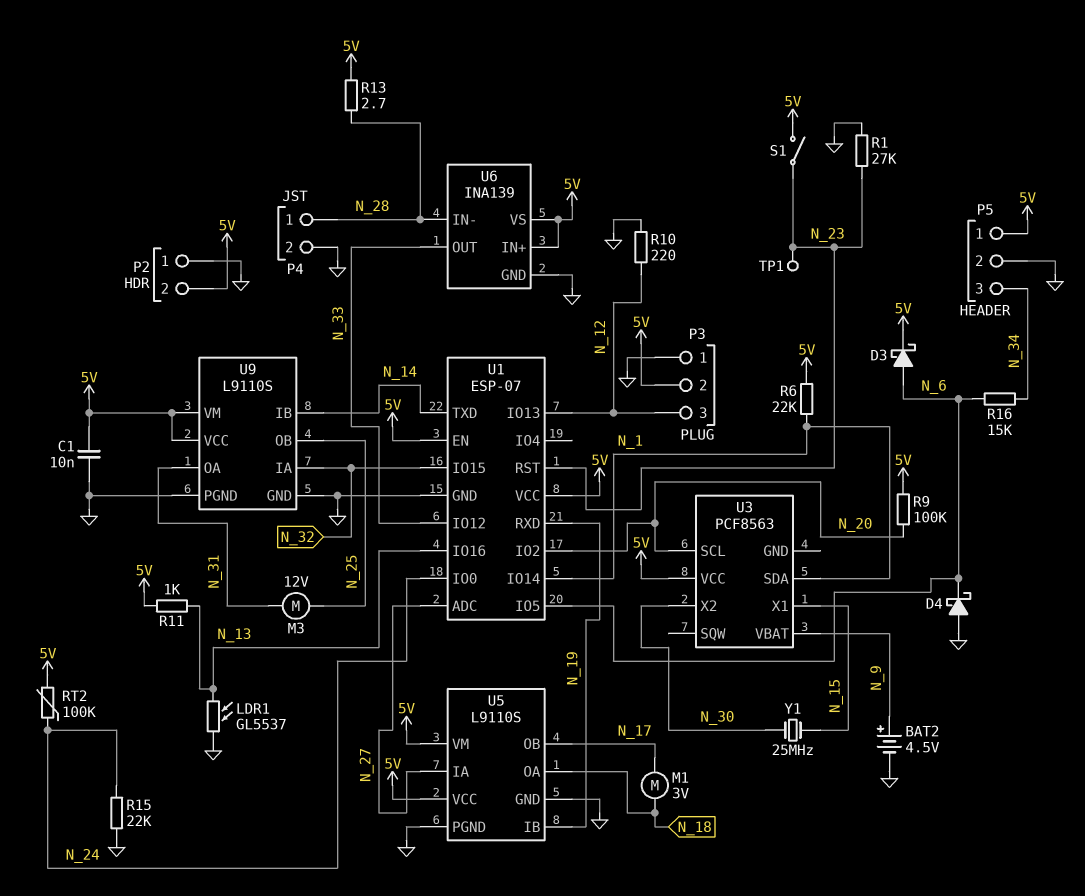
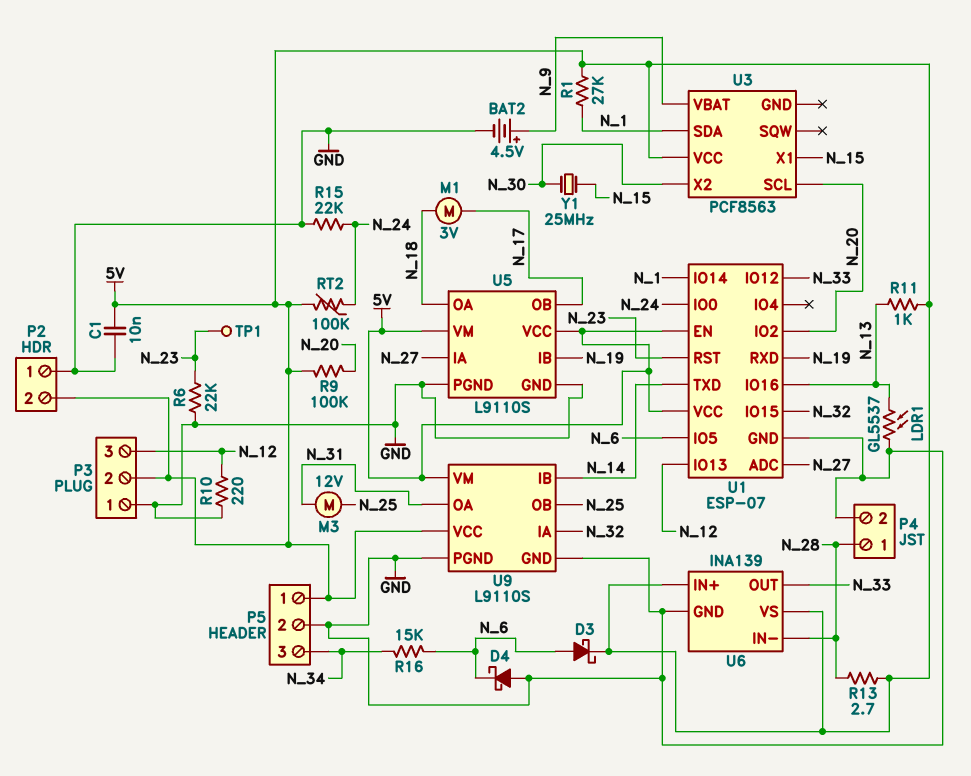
R1: 27k (GND, N_23) -> 27k (5V, N_1)
R6: 22k (5V, N_1) -> 22k (GND, N_23)
S1: switch (5V, N_23) -> none

